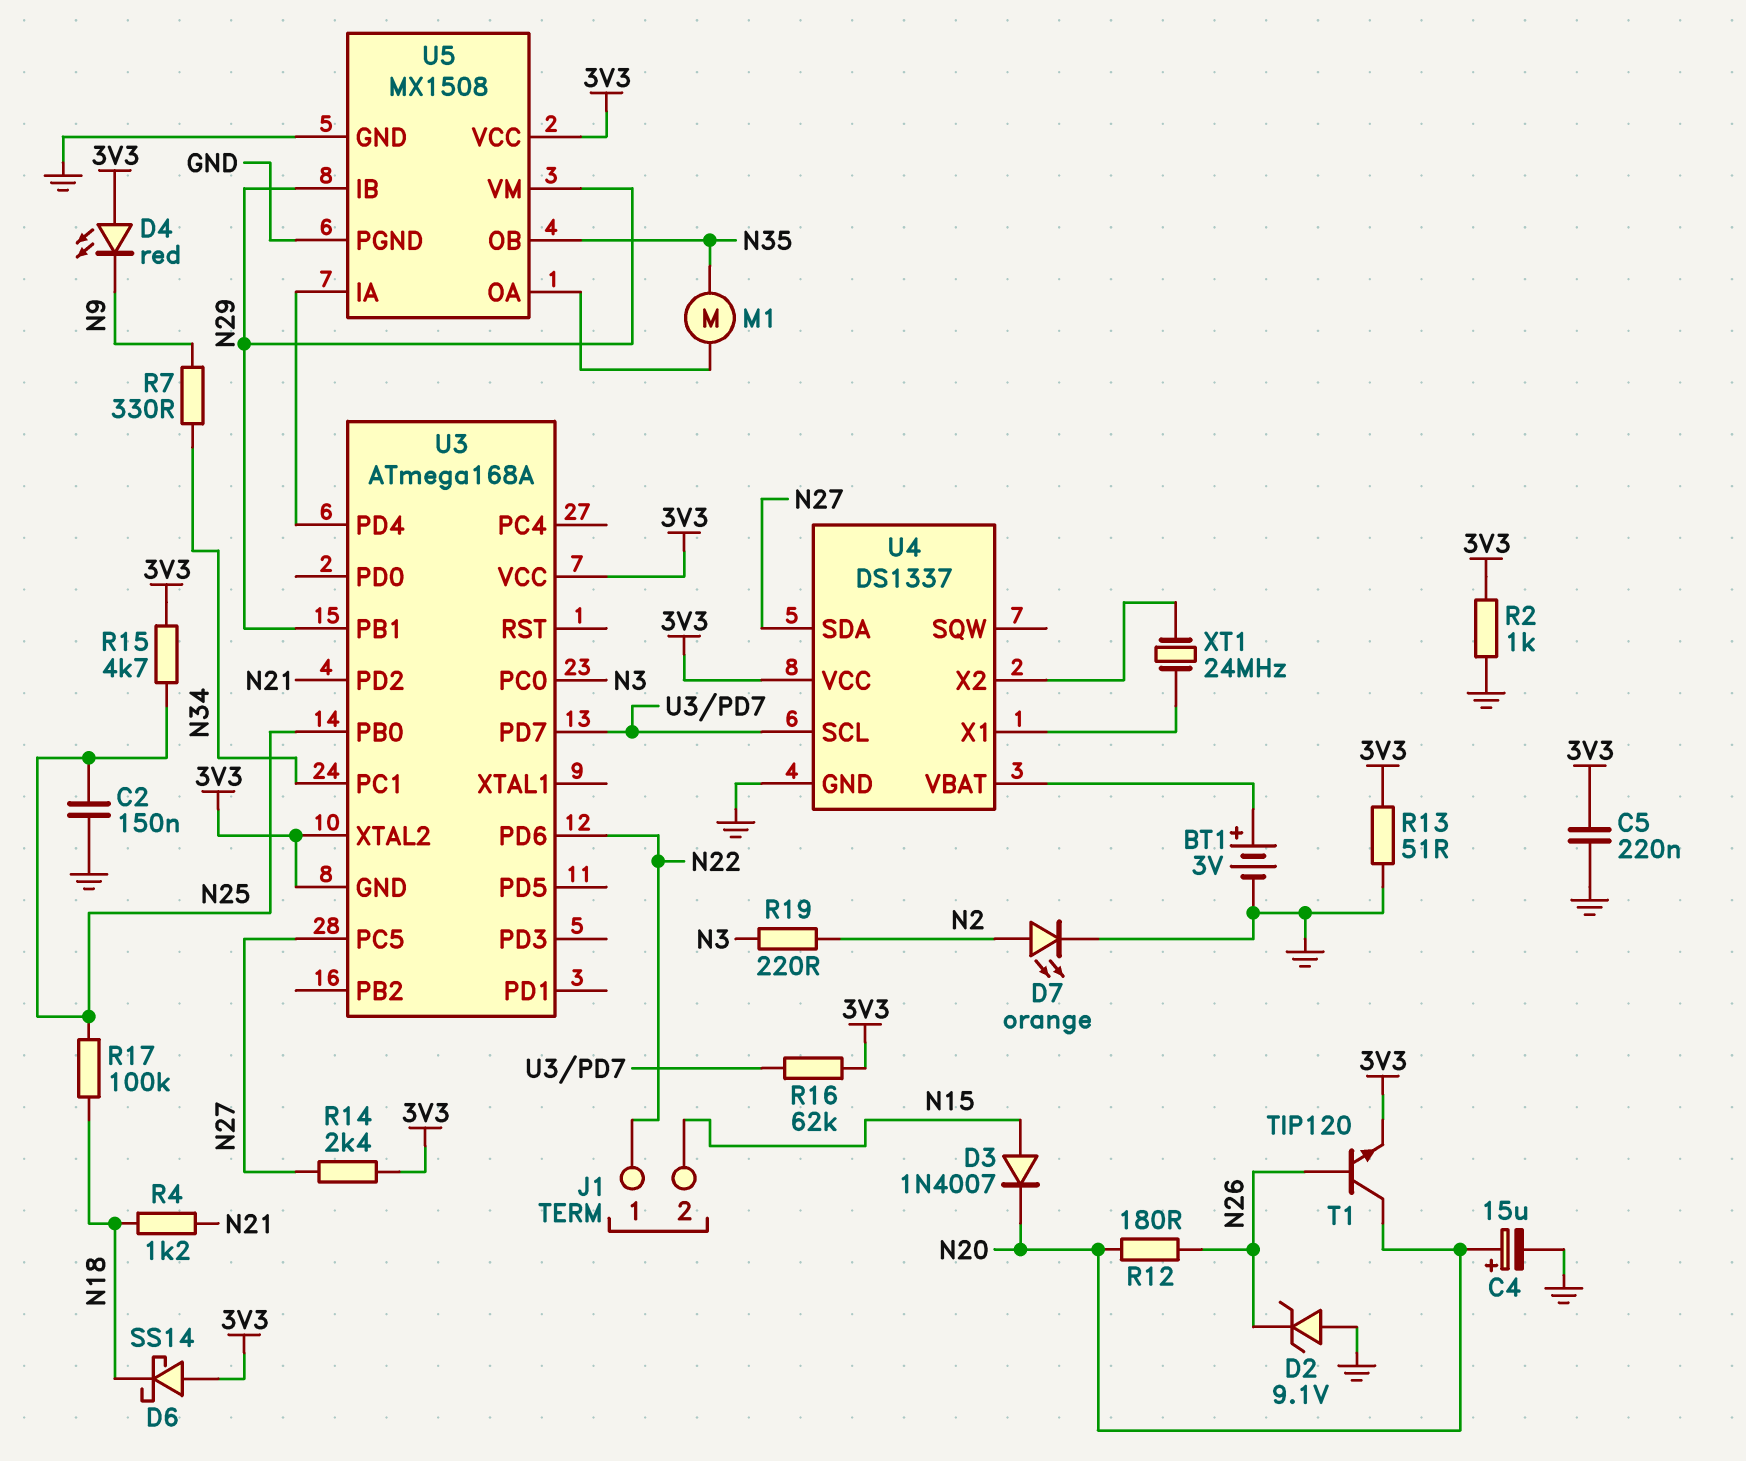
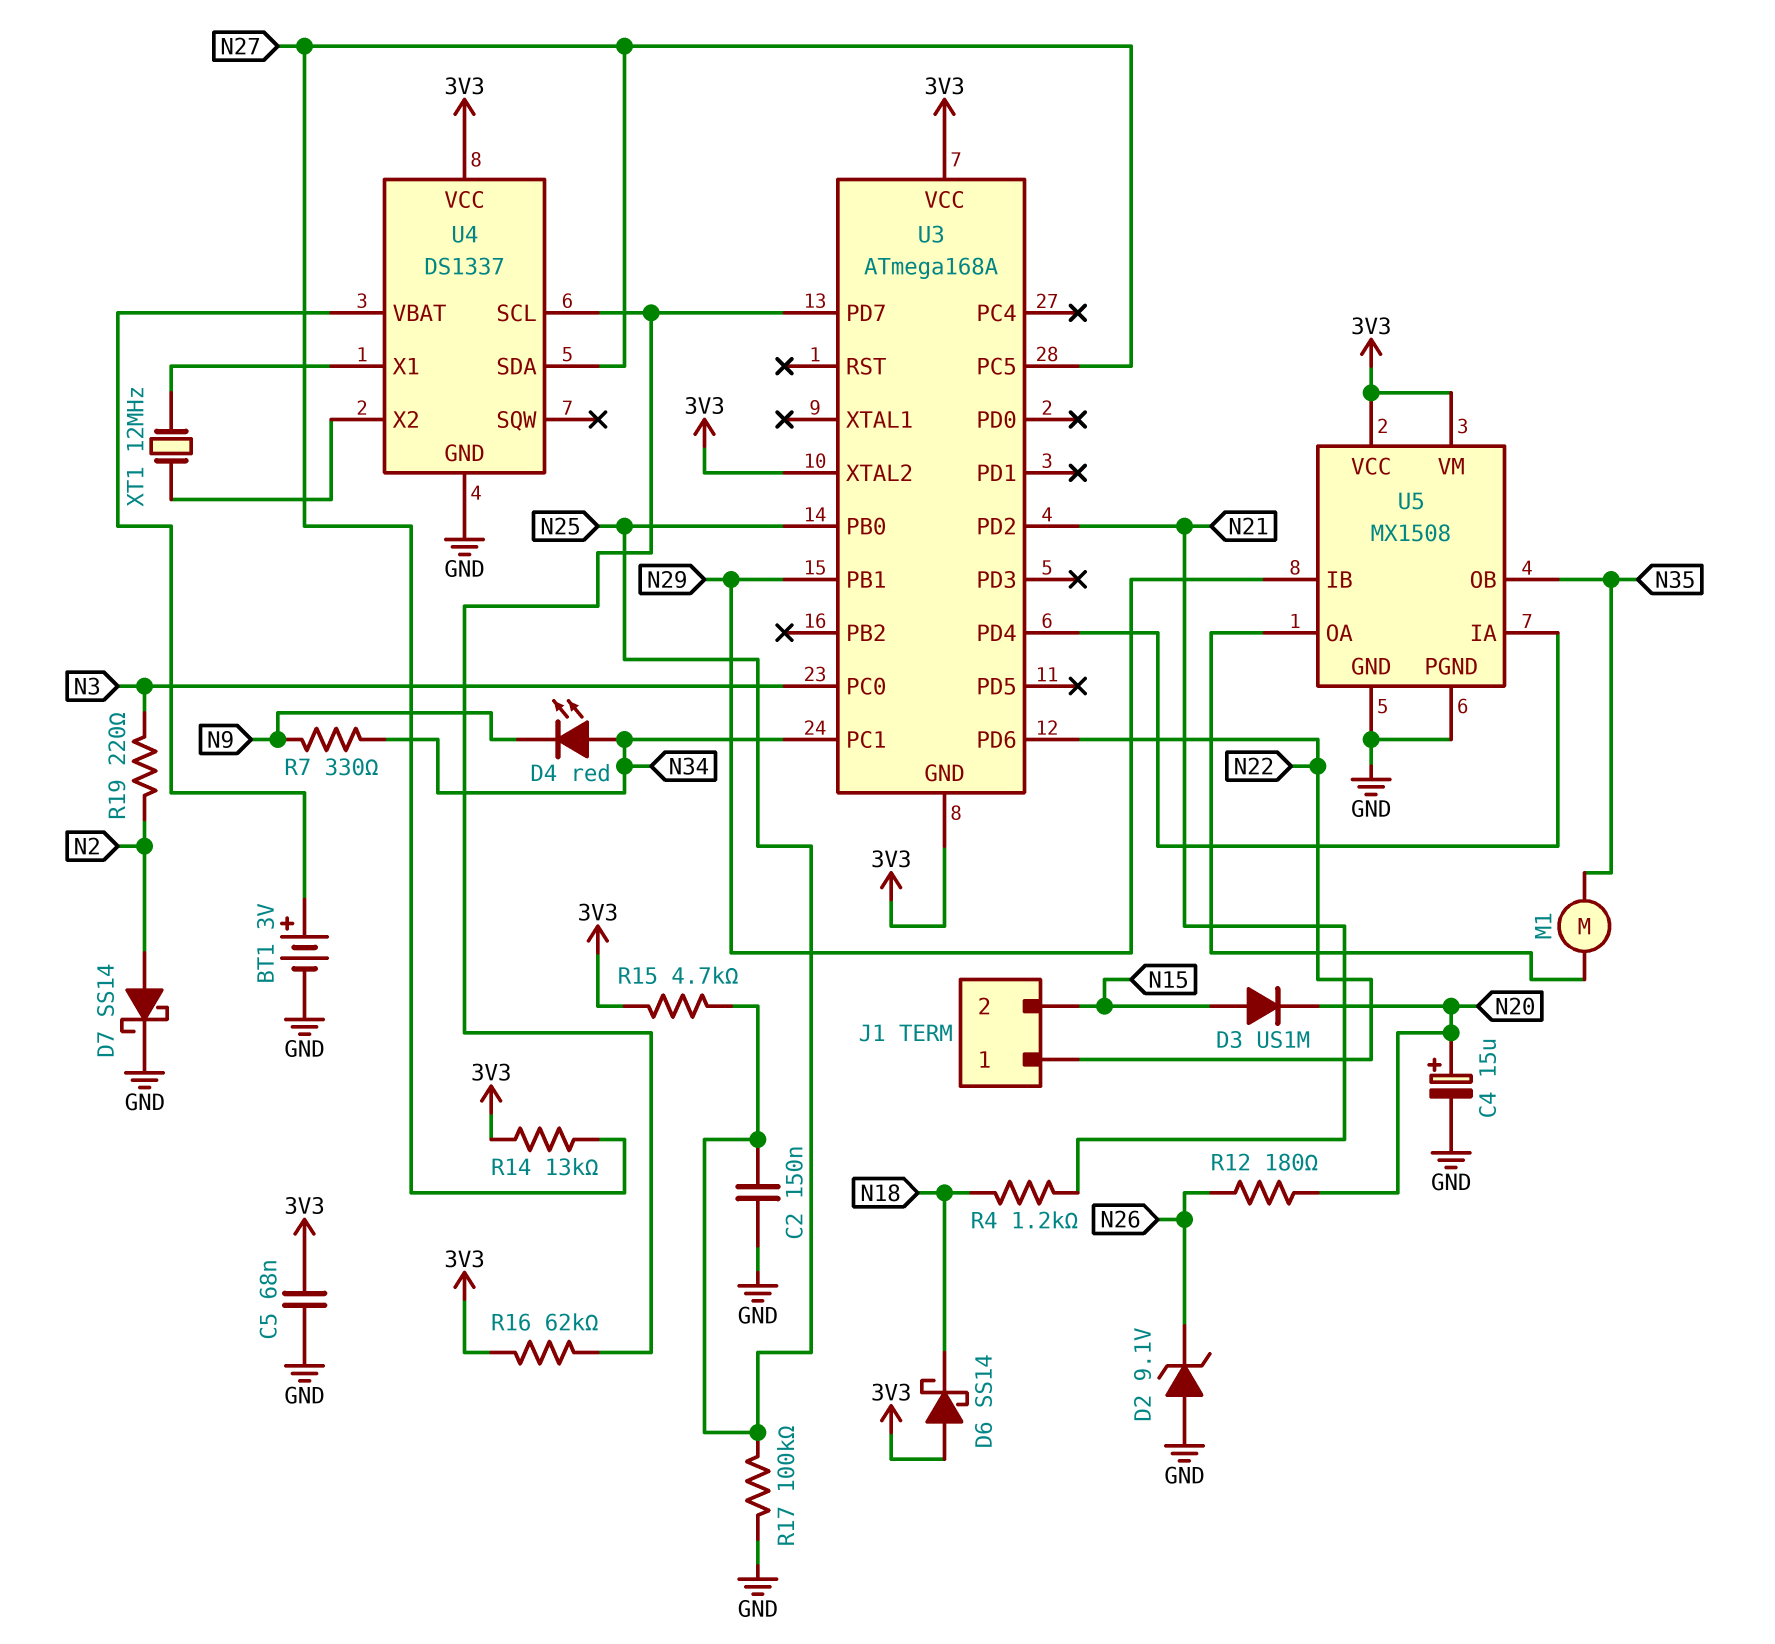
C5: 220nF (3V3, GND) -> 68nF (3V3, GND)
D3: diode 1N4007 (A N15, K N20) -> diode US1M (A N15, K N20)
D4: LED red (A 3V3, K N9) -> LED red (A N34, K N9)
D7: LED orange (A N2, K GND) -> schottky SS14 (A N2, K GND)
R2: 1k (3V3, GND) -> none
R13: 51 (3V3, GND) -> none
R14: 2.4k (3V3, N27) -> 13k (3V3, N27)
R17: 100k (N18, N25) -> 100k (GND, N25)
T1: NPN TIP120 (B N26, C N20, E 3V3) -> none
U5 pin VM: N29 -> 3V3
XT1: 24MHz (U4/X1, U4/X2) -> 12MHz (U4/X1, U4/X2)

